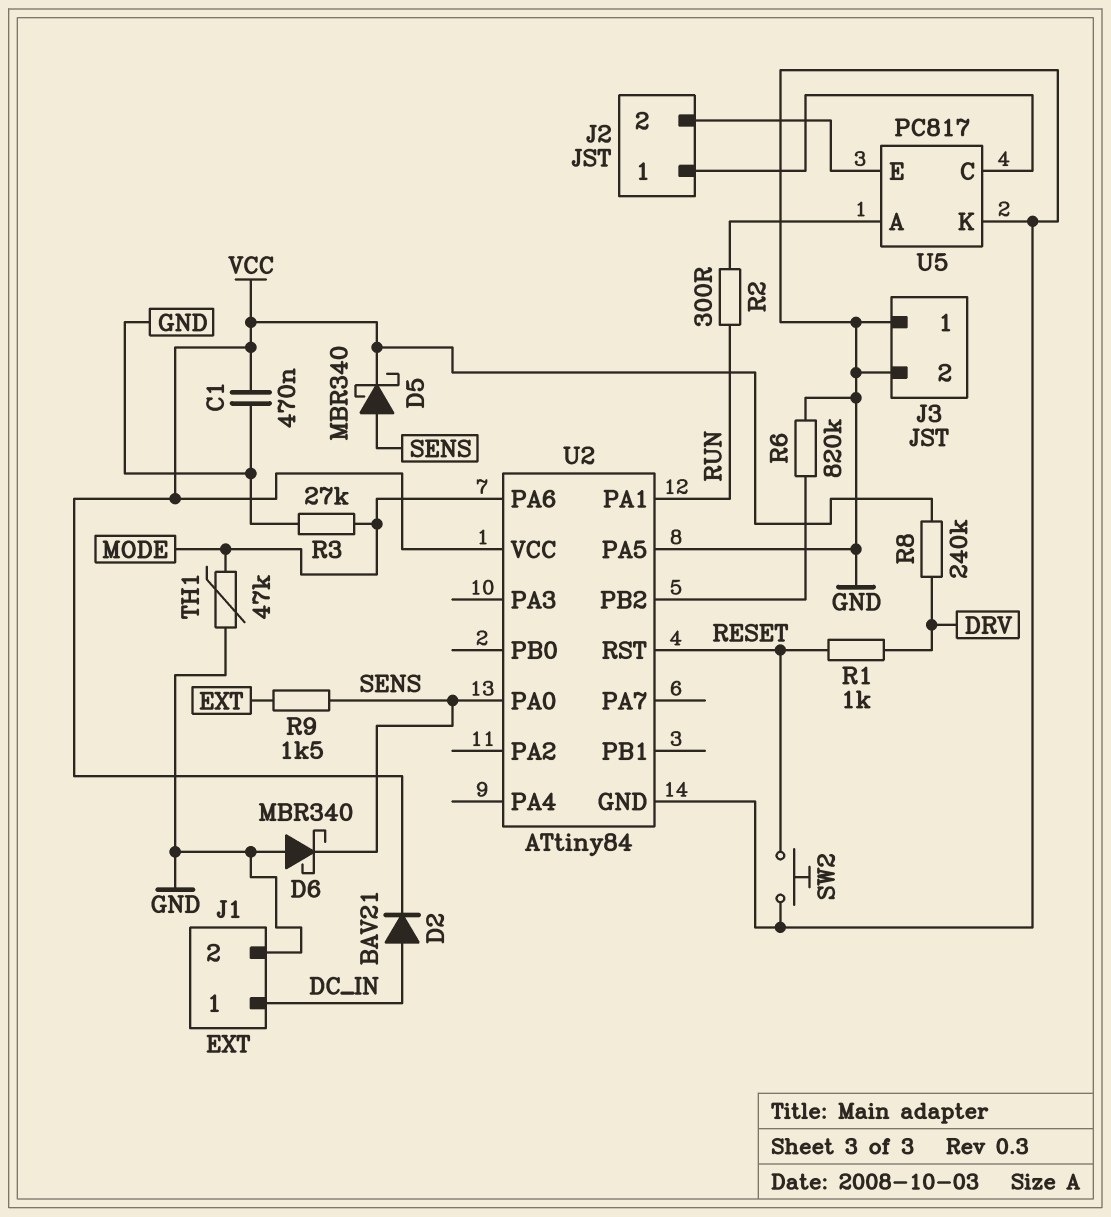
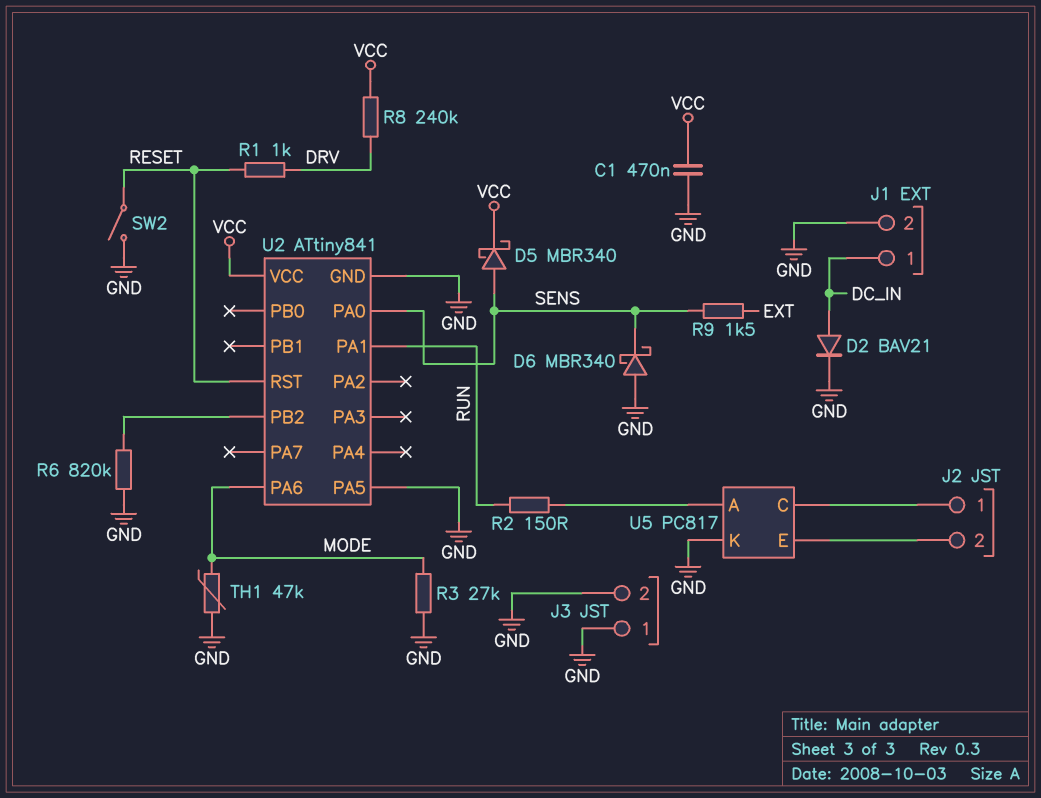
D2: diode BAV21 (A DC_IN, K VCC) -> diode BAV21 (A DC_IN, K GND)
R2: 300 (RUN, U5/A) -> 150 (RUN, U5/A)
SW2: button (GND, RESET) -> switch (GND, RESET)
U2: ATtiny84 -> ATtiny841

